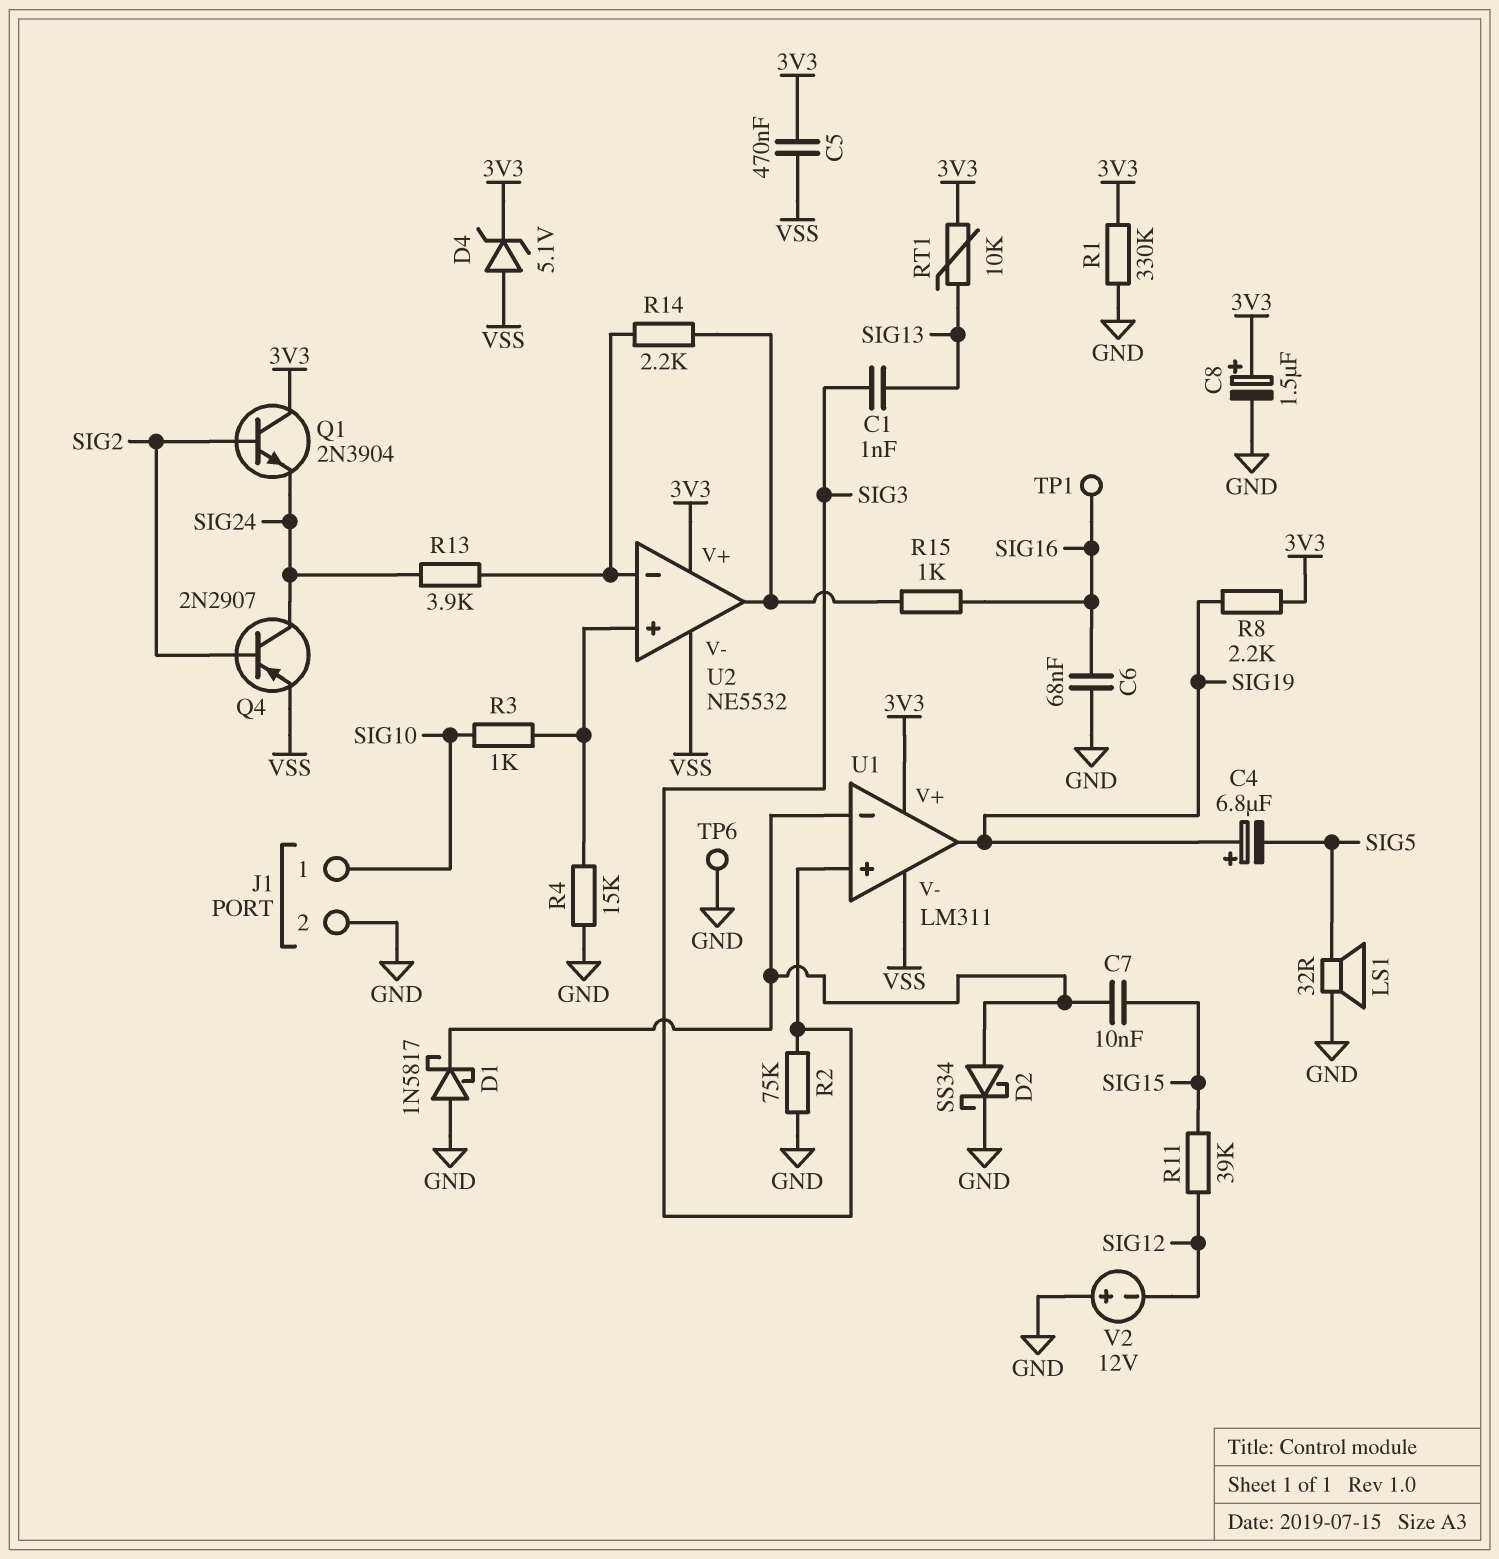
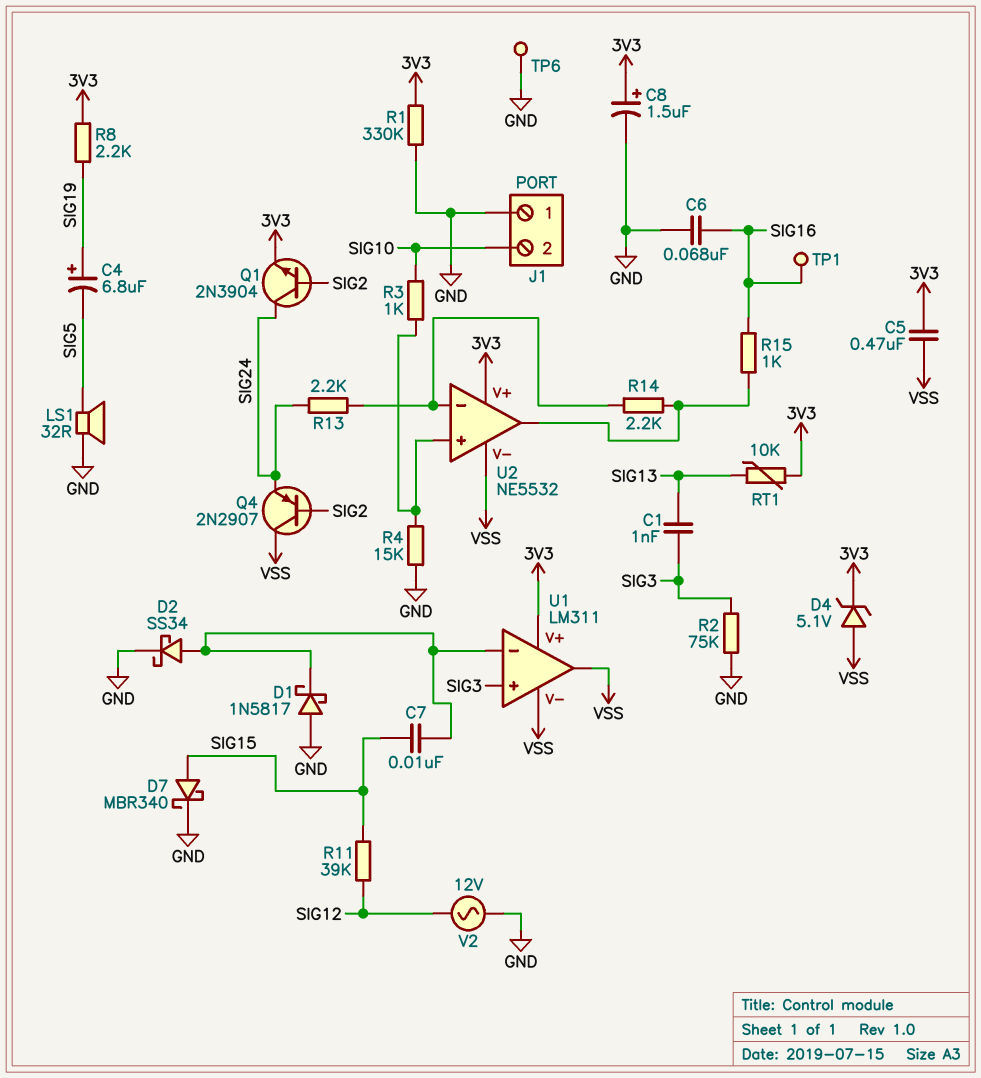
D7: none -> schottky MBR340 (A SIG15, K GND)
J1 pin 1: SIG10 -> GND
J1 pin 2: GND -> SIG10
Q1: NPN 2N3904 (B SIG2, C 3V3, E SIG24) -> NPN 2N3904 (B SIG2, C SIG24, E 3V3)
Q4: PNP 2N2907 (B SIG2, C SIG24, E VSS) -> PNP 2N2907 (B SIG2, C VSS, E SIG24)
R13: 3.9k (SIG24, U2/in-) -> 2.2k (SIG24, U2/in-)
U1 pin out: SIG19 -> VSS
V2: 12V (plus GND, minus SIG12) -> AC 12V (GND, SIG12)

